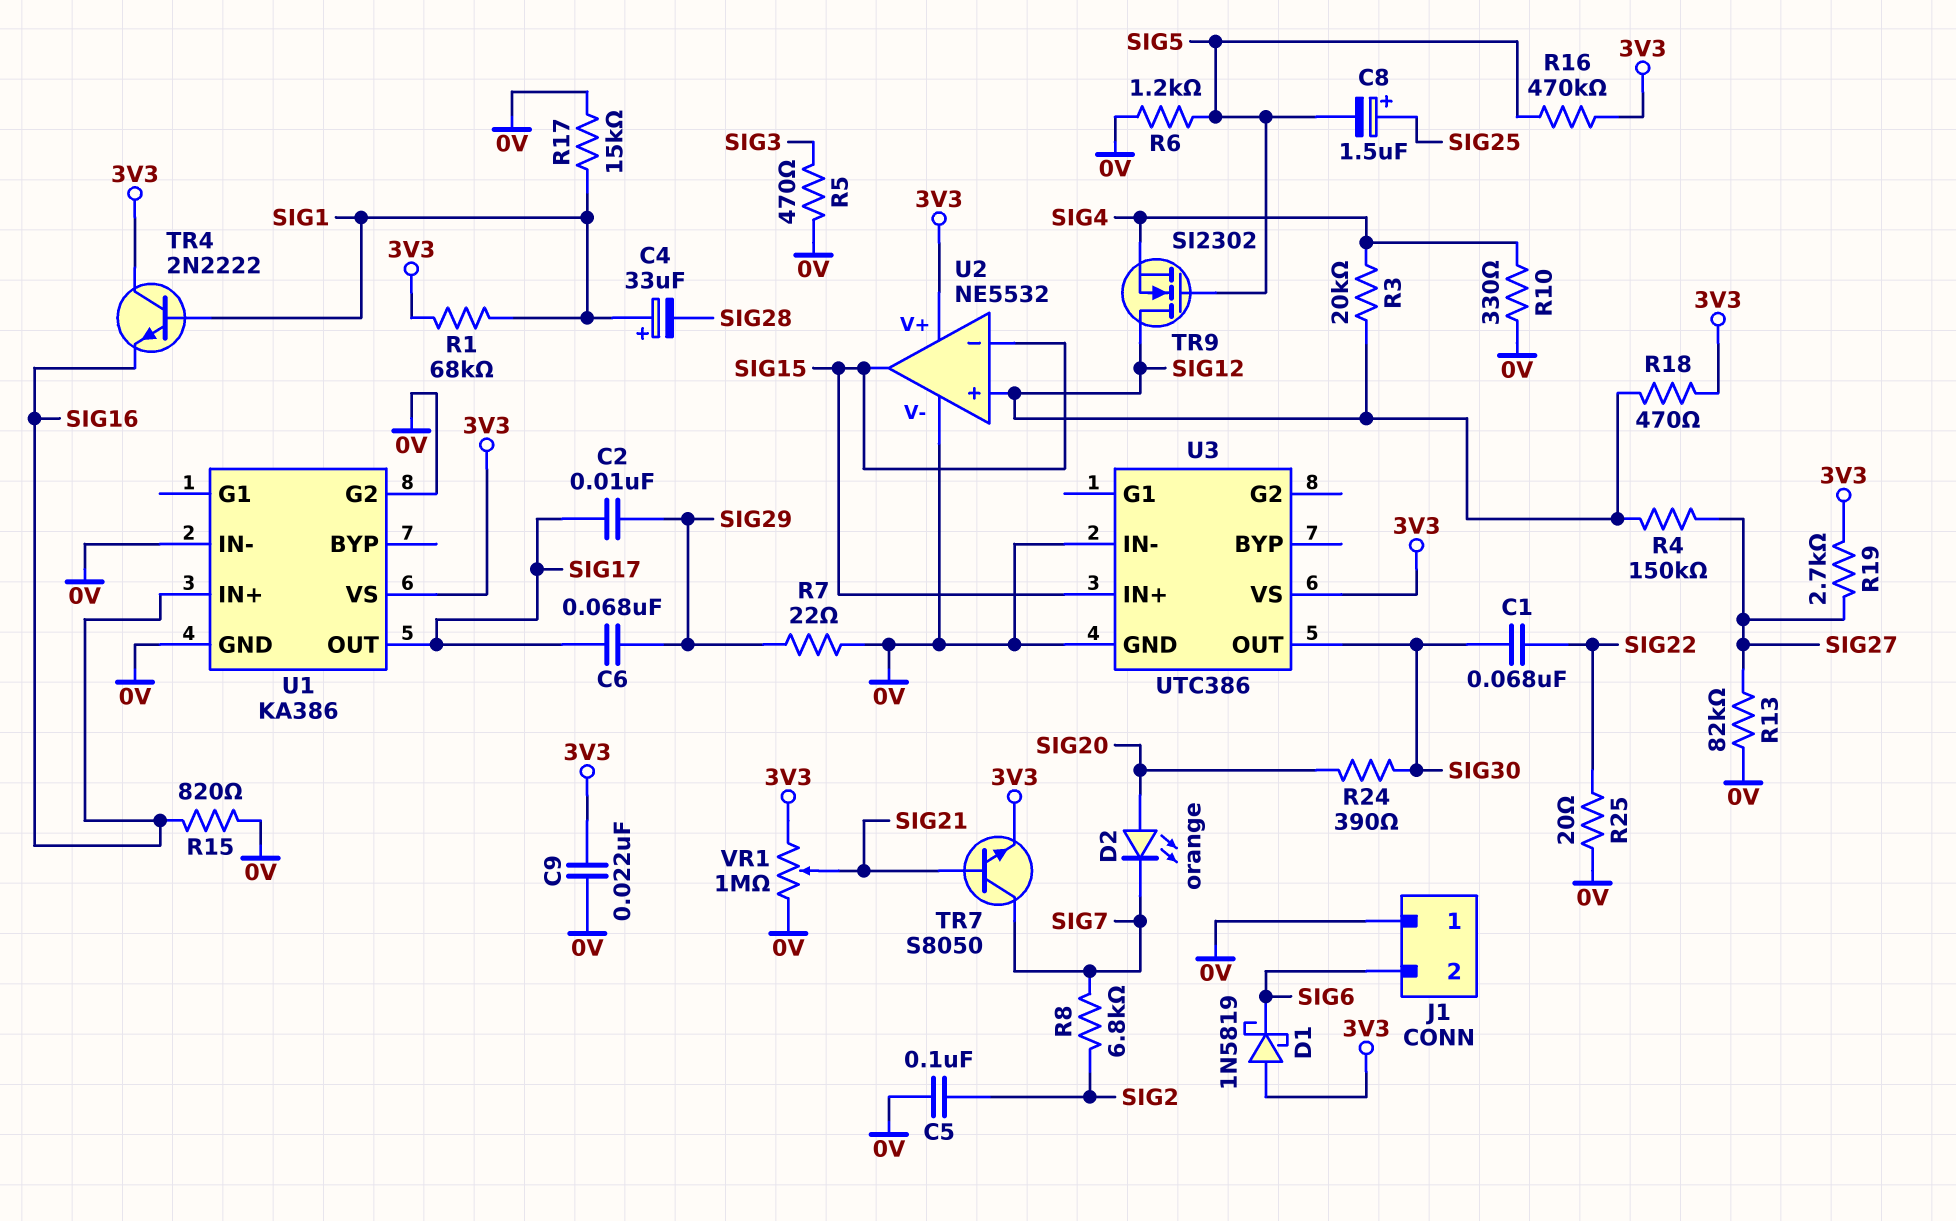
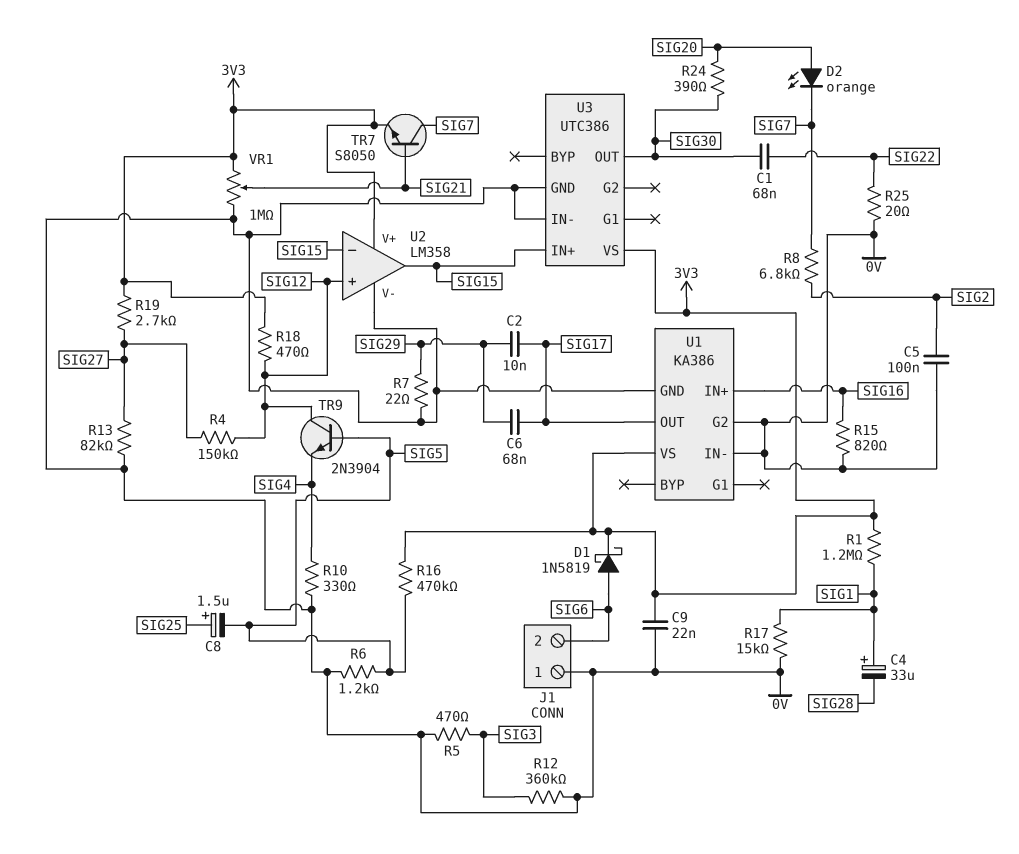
D1: schottky 1N5819 (A 3V3, K SIG6) -> schottky 1N5819 (A SIG6, K 3V3)
R1: 68k (3V3, SIG1) -> 1.2M (3V3, SIG1)
R3: 20k (SIG4, SIG12) -> none
R12: none -> 360k (0V, SIG3)
TR4: NPN 2N2222 (B SIG1, C 3V3, E SIG16) -> none
TR9: NMOS SI2302 (G SIG5, D SIG12, S SIG4) -> NPN 2N3904 (B SIG5, C SIG12, E SIG4)
U2: NE5532 -> LM358

